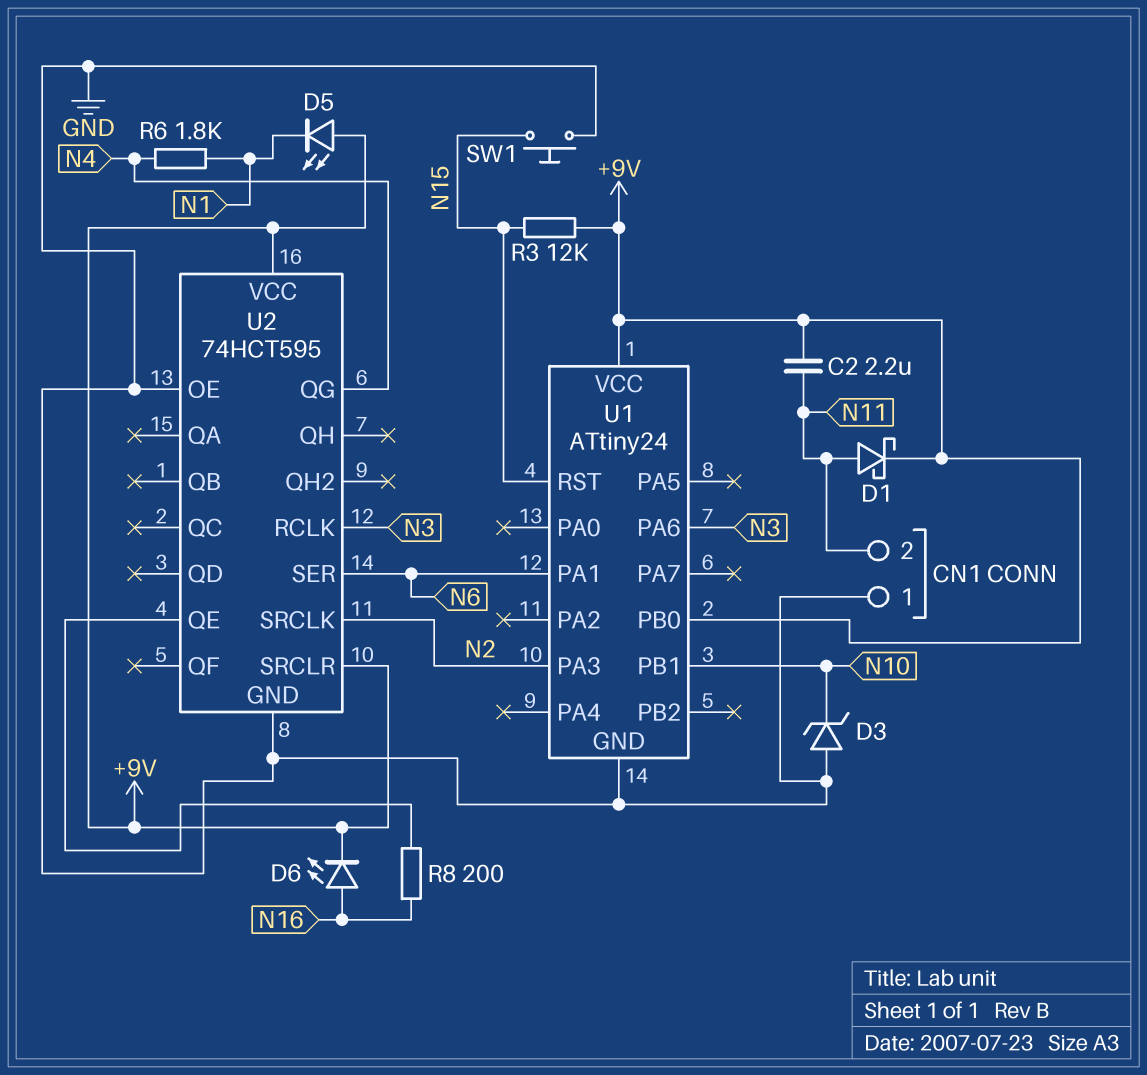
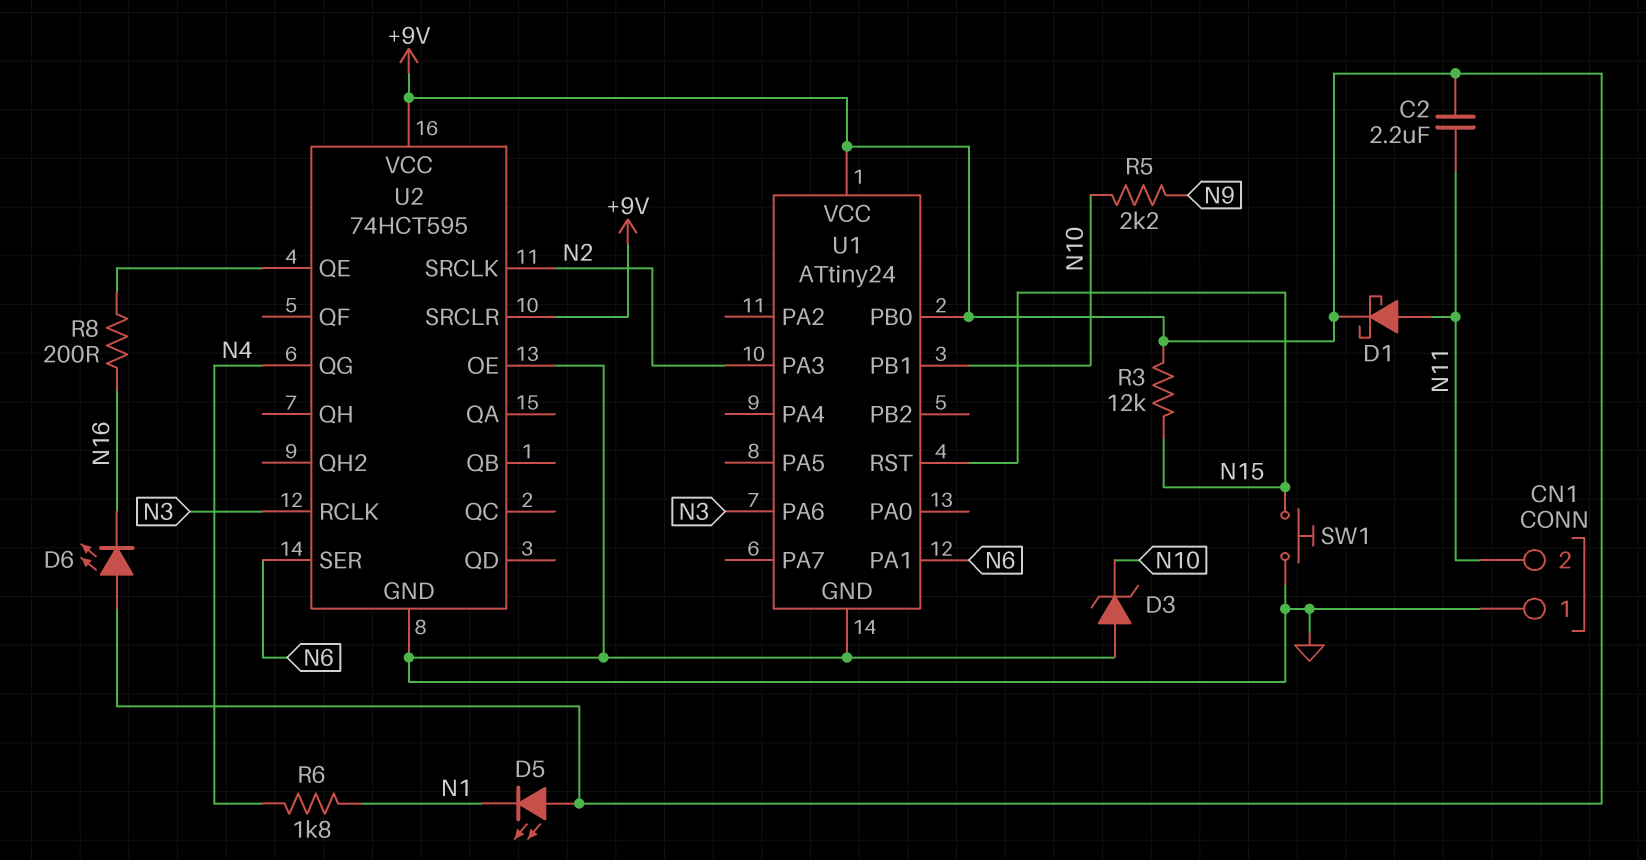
D6: LED (A N16, K +9V) -> LED (A +9V, K N16)
R5: none -> 2.2k (N9, N10)

